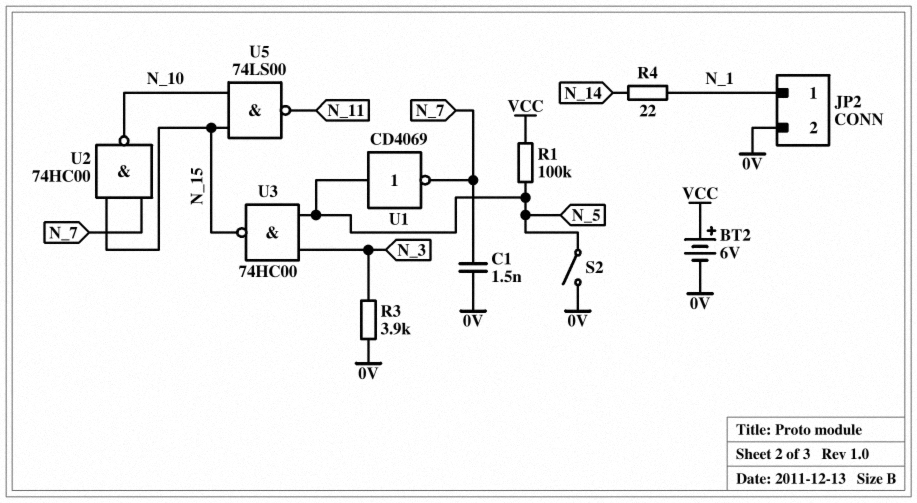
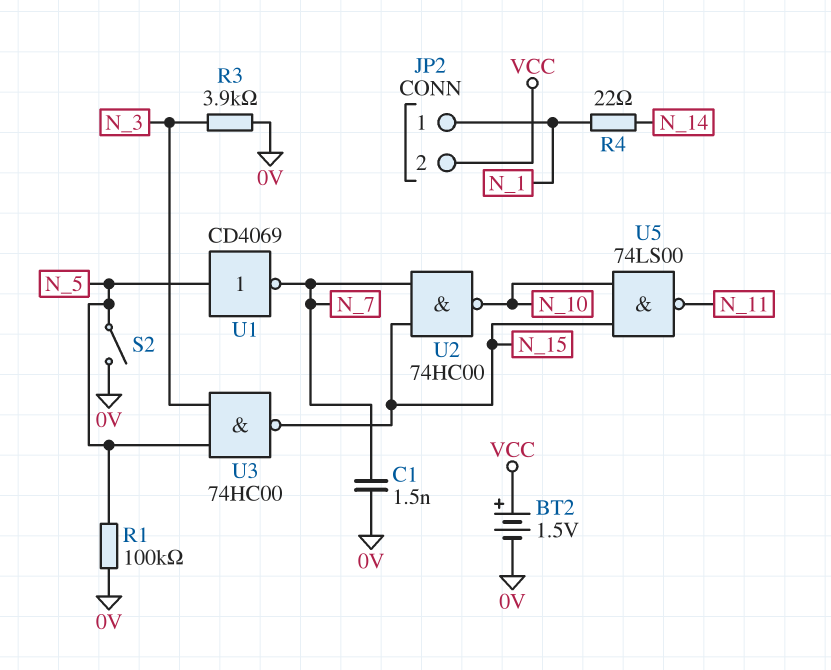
BT2: 6V (plus VCC, minus 0V) -> 1.5V (plus VCC, minus 0V)
JP2 pin 2: 0V -> VCC
R1: 100k (N_5, VCC) -> 100k (0V, N_5)

